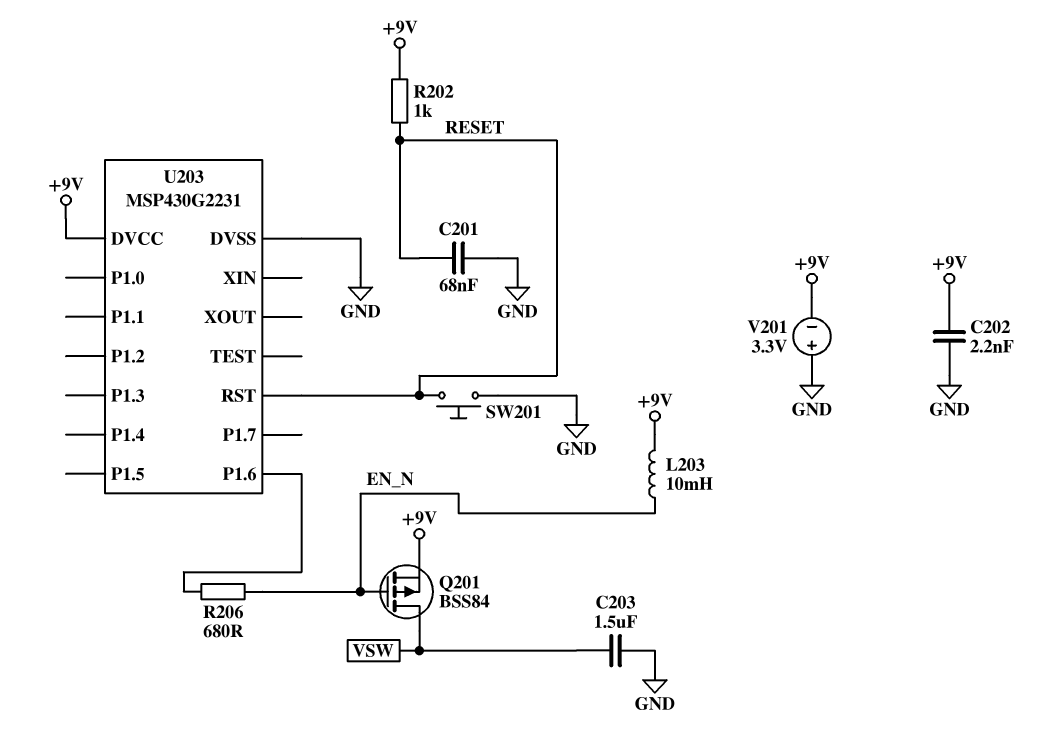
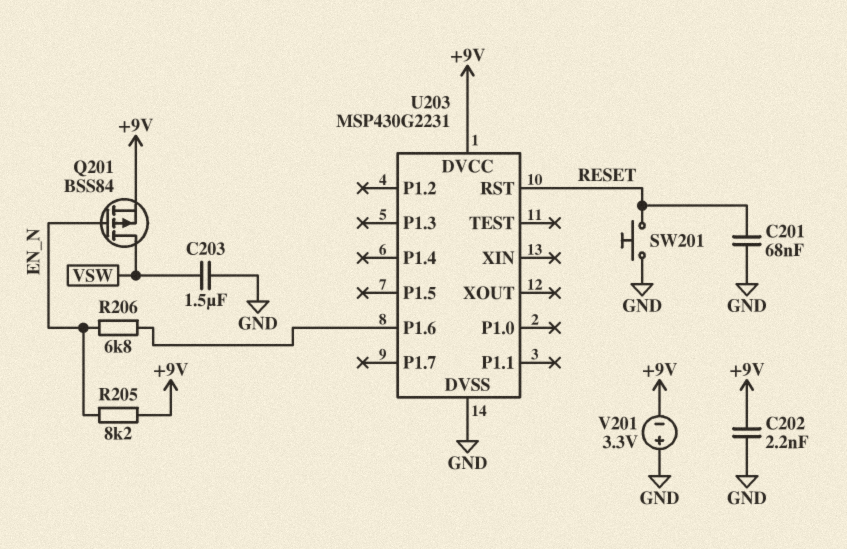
L203: 10mH (+9V, EN_N) -> none
R202: 1k (+9V, RESET) -> none
R205: none -> 8.2k (+9V, EN_N)
R206: 680 (EN_N, U203/P1.6) -> 6.8k (EN_N, U203/P1.6)

